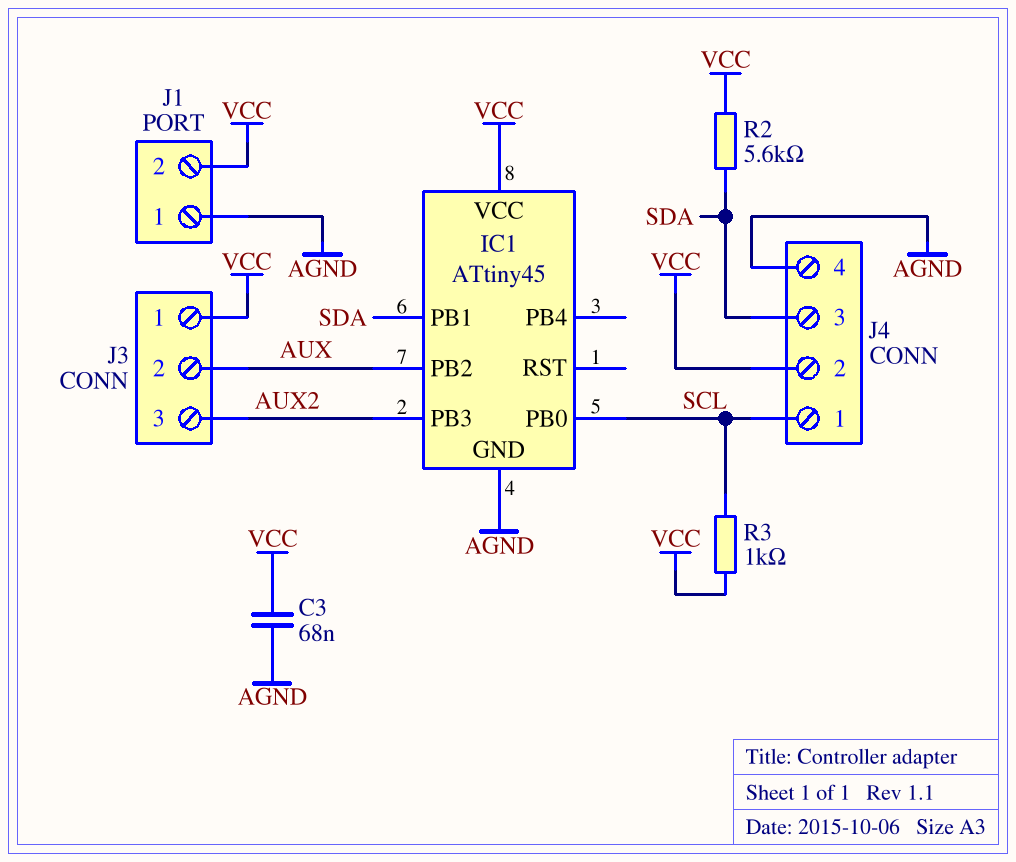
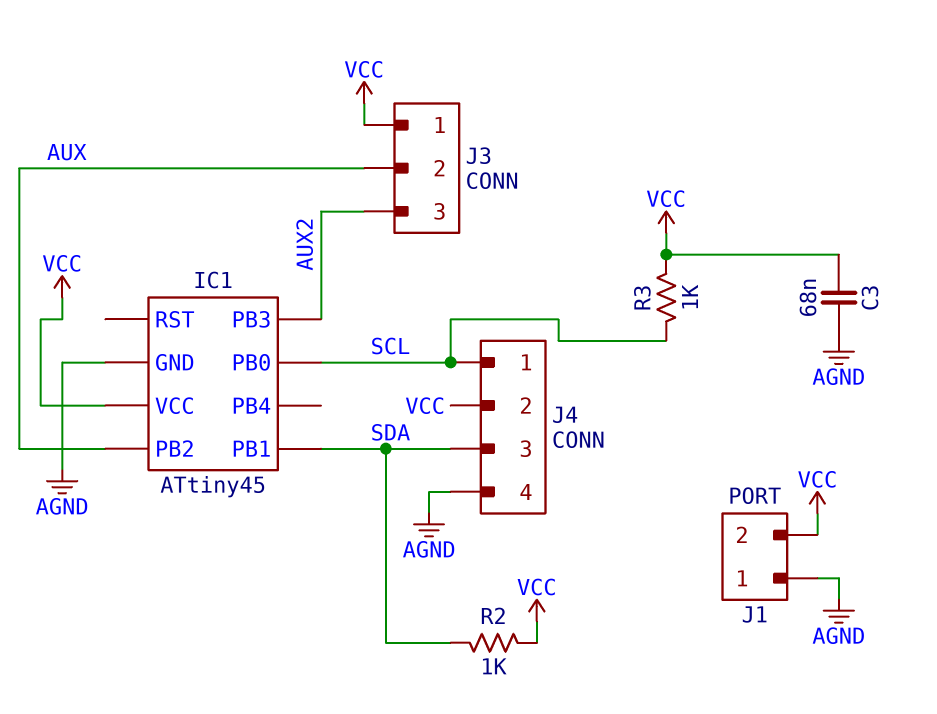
R2: 5.6k (SDA, VCC) -> 1k (SDA, VCC)

